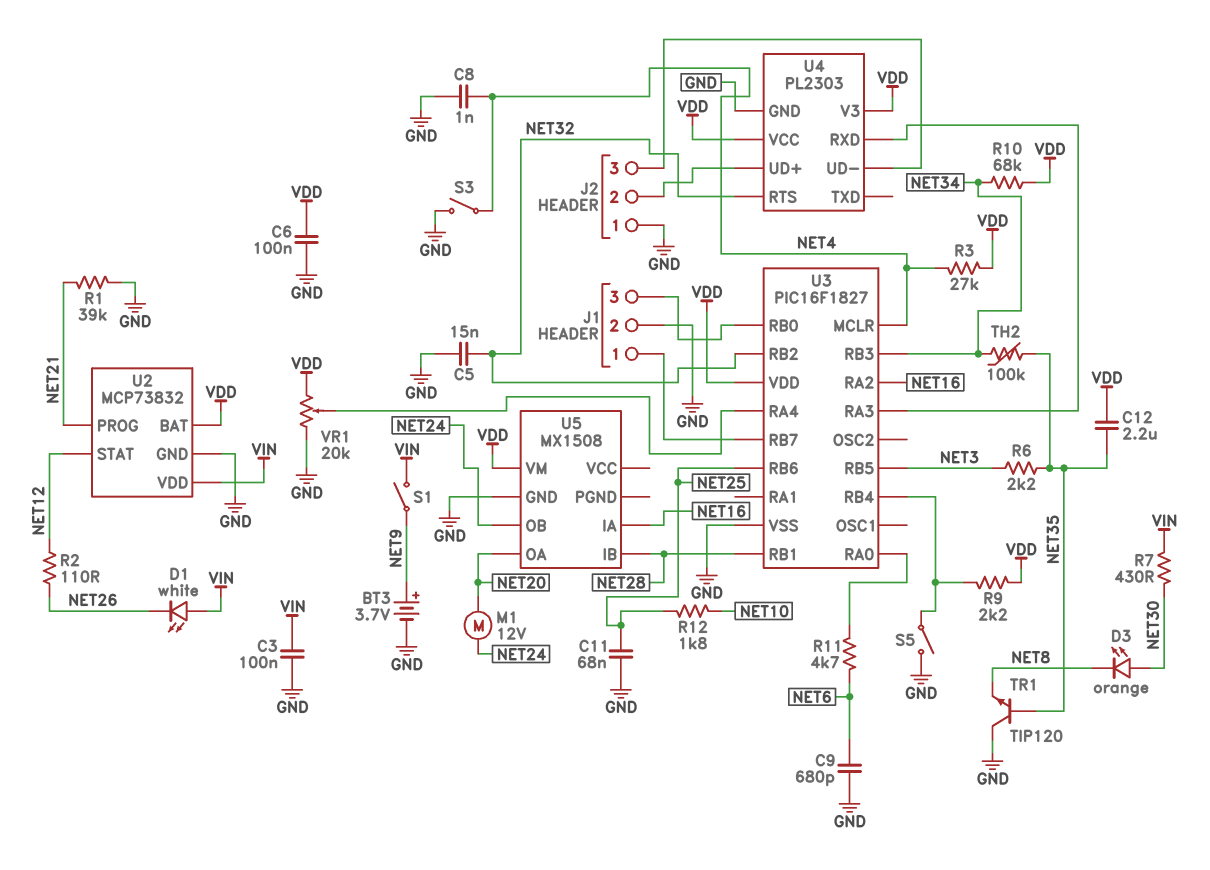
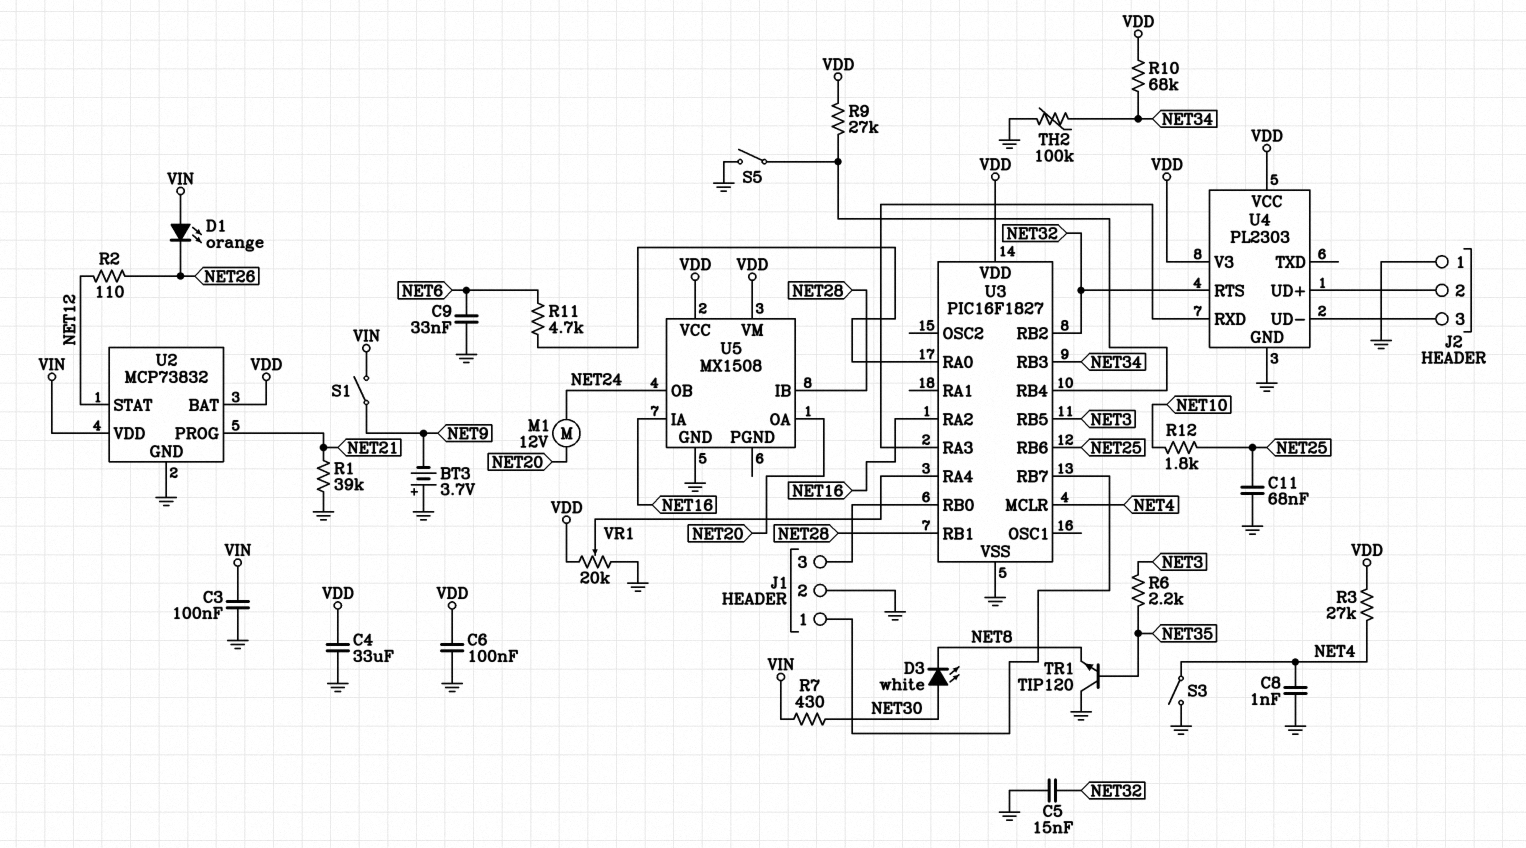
BT3: 3.7V (plus NET9, minus GND) -> 3.7V (plus GND, minus NET9)
C4: none -> 33uF (GND, VDD)
C9: 680pF (GND, NET6) -> 33nF (GND, NET6)
C12: 2.2uF (NET35, VDD) -> none
D1: LED white (A VIN, K NET26) -> LED orange (A VIN, K NET26)
D3: LED orange (A NET30, K NET8) -> LED white (A NET30, K NET8)
R9: 2.2k (U3/RB4, VDD) -> 27k (U3/RB4, VDD)
TH2: 100k (NET34, NET35) -> 100k (GND, NET34)
U5 pin VCC: none -> VDD

